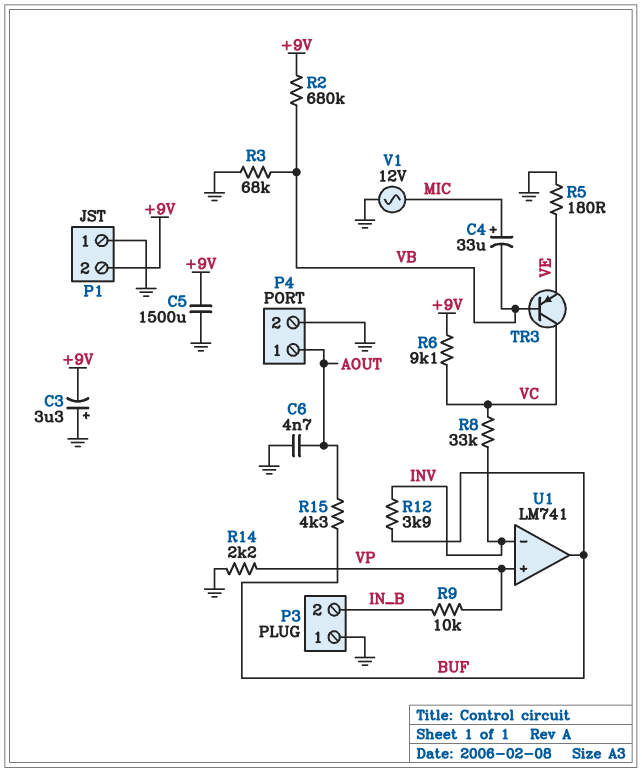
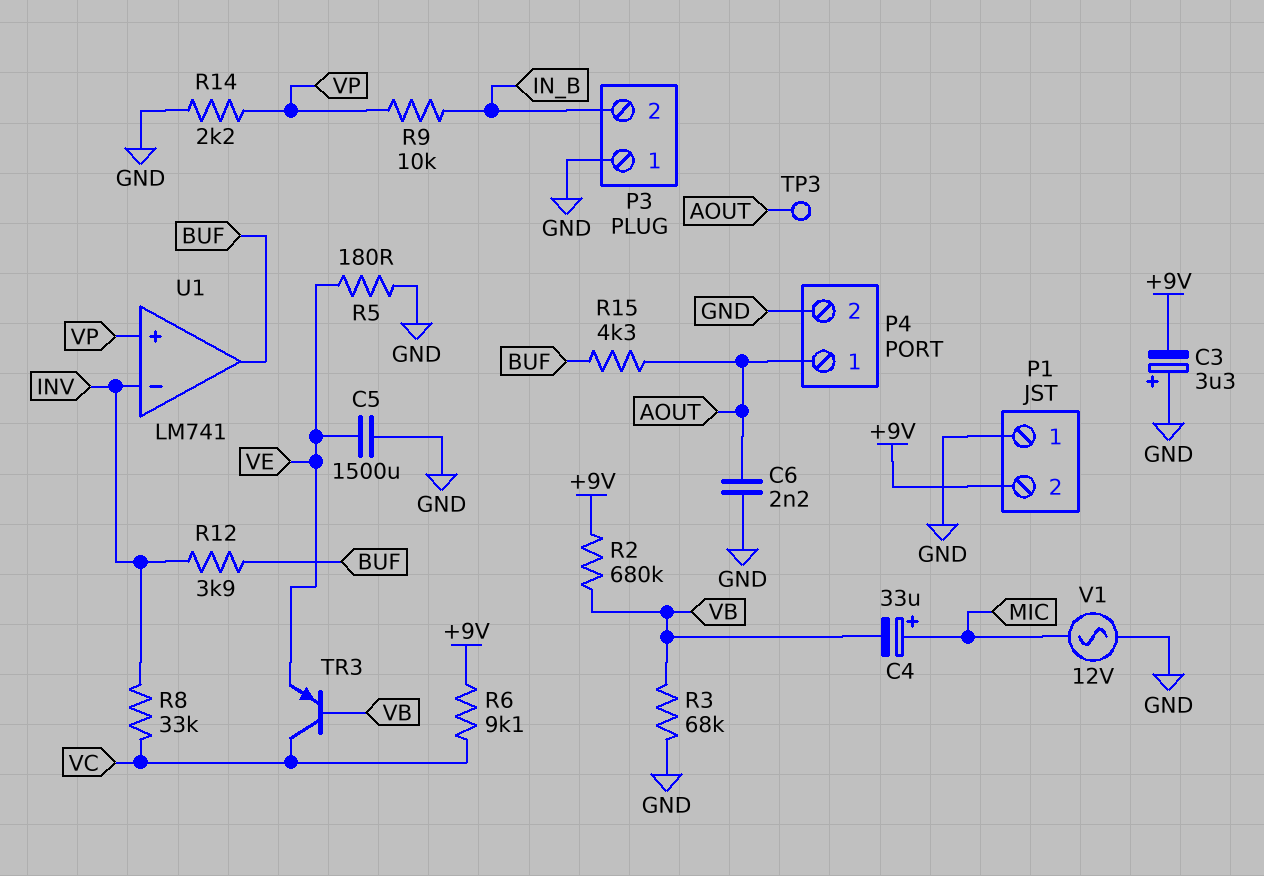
C5: 1500uF (+9V, GND) -> 1500uF (GND, VE)
C6: 4.7nF (AOUT, GND) -> 2.2nF (AOUT, GND)
TP3: none -> test point (AOUT)

